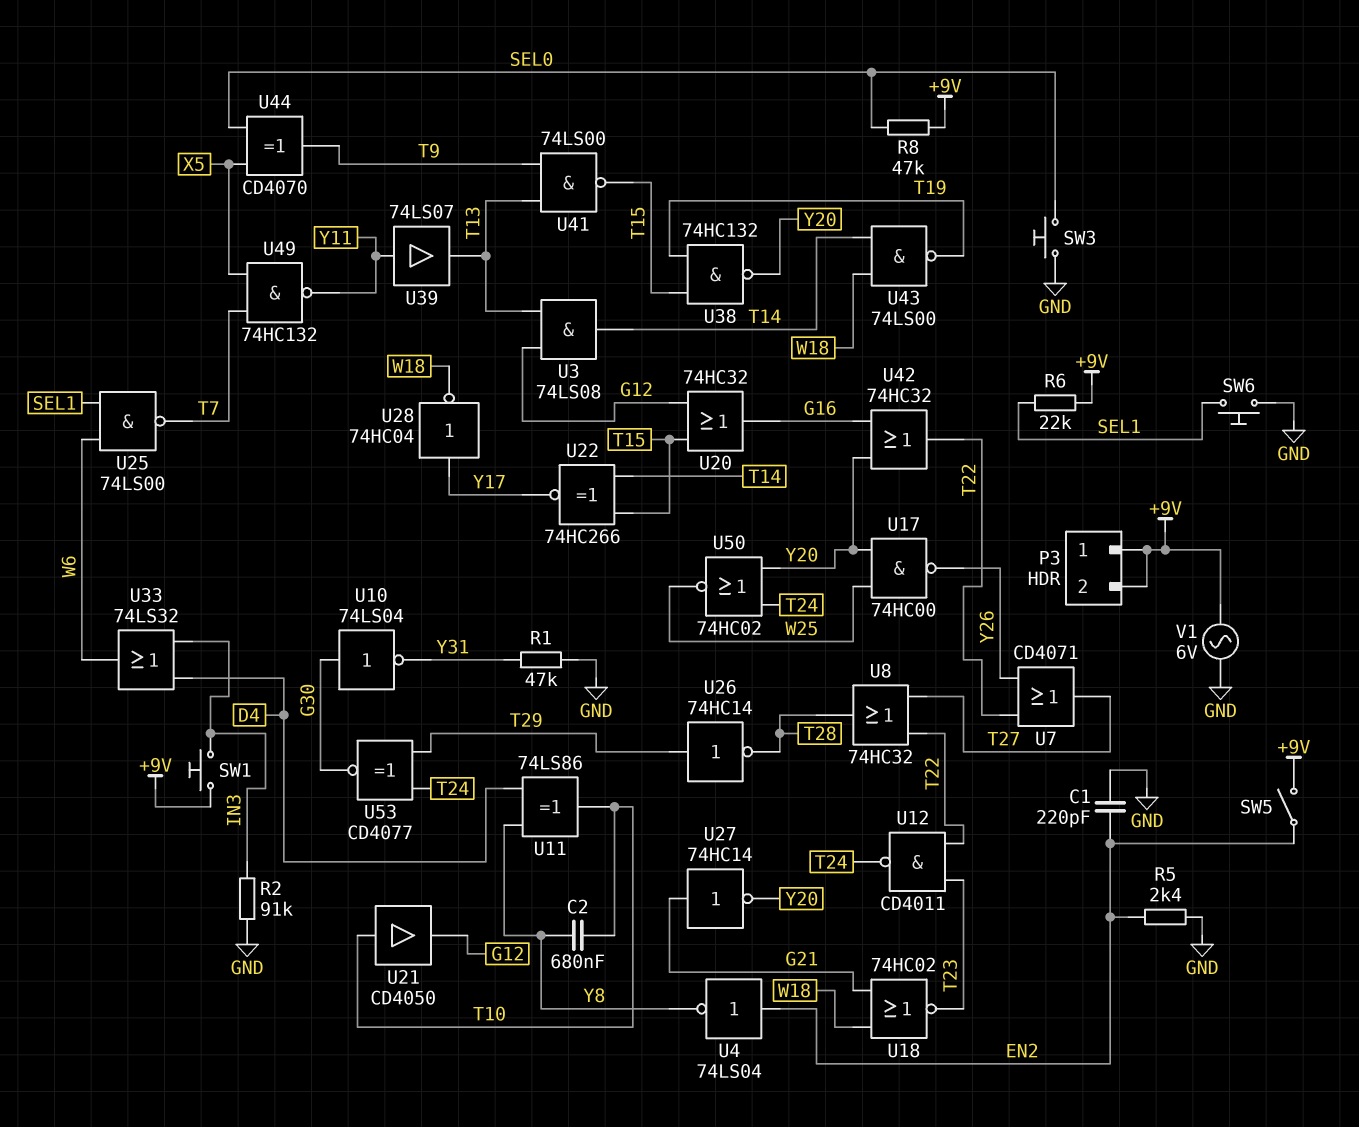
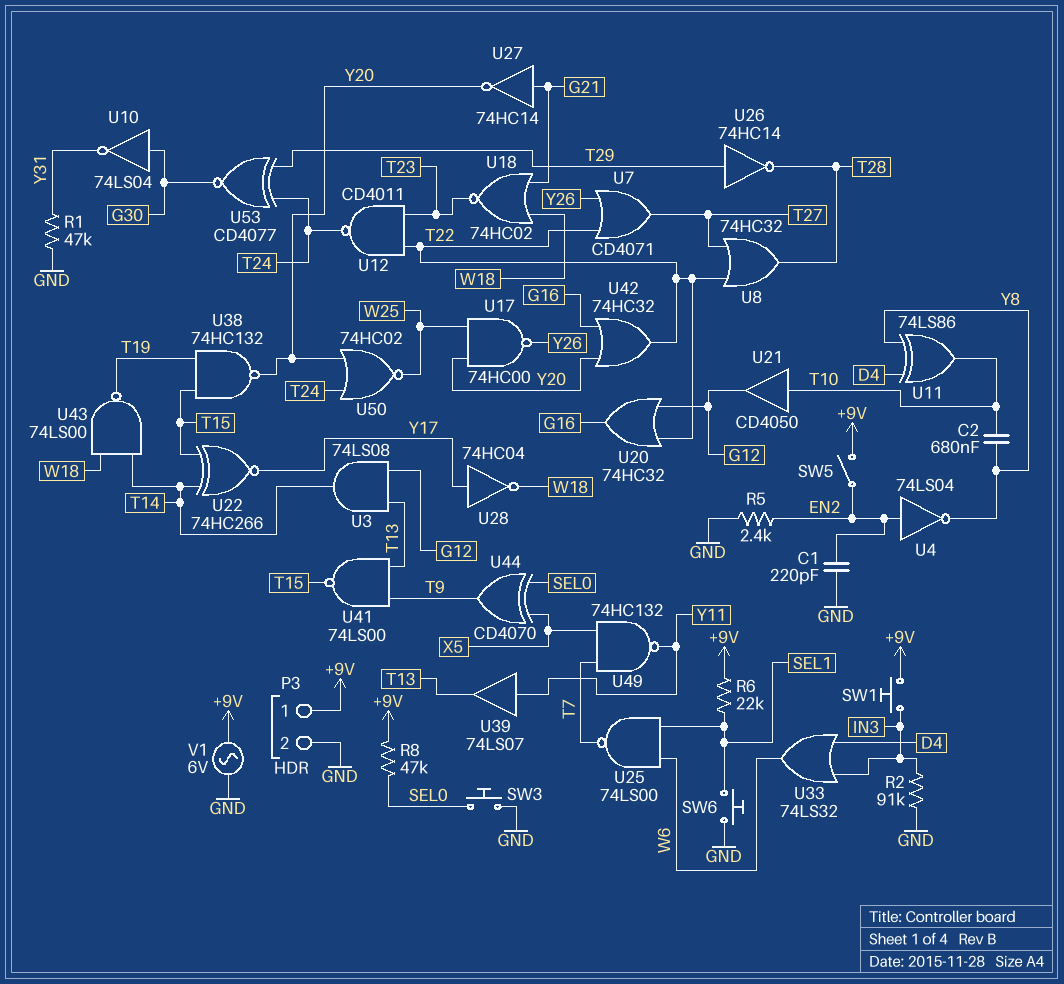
P3 pin 2: +9V -> GND
U20: OR 74HC32 (in G12, in T15, out G16) -> OR 74HC32 (in G12, in T22, out G16)

